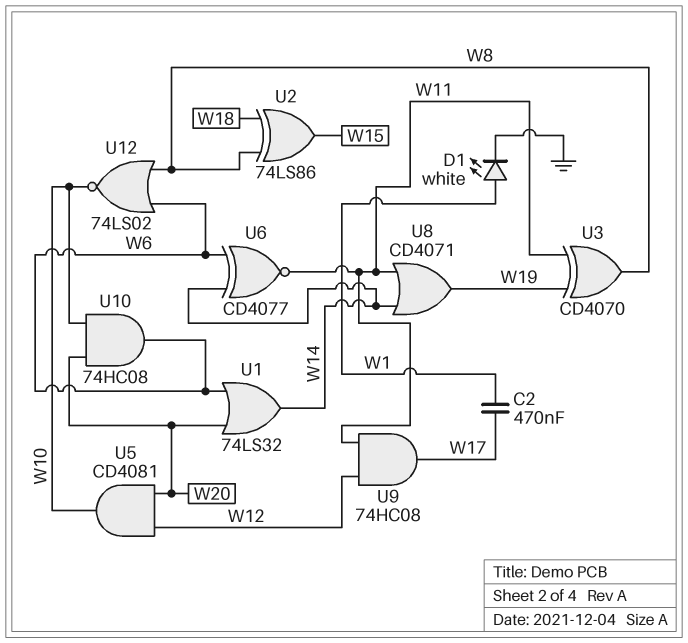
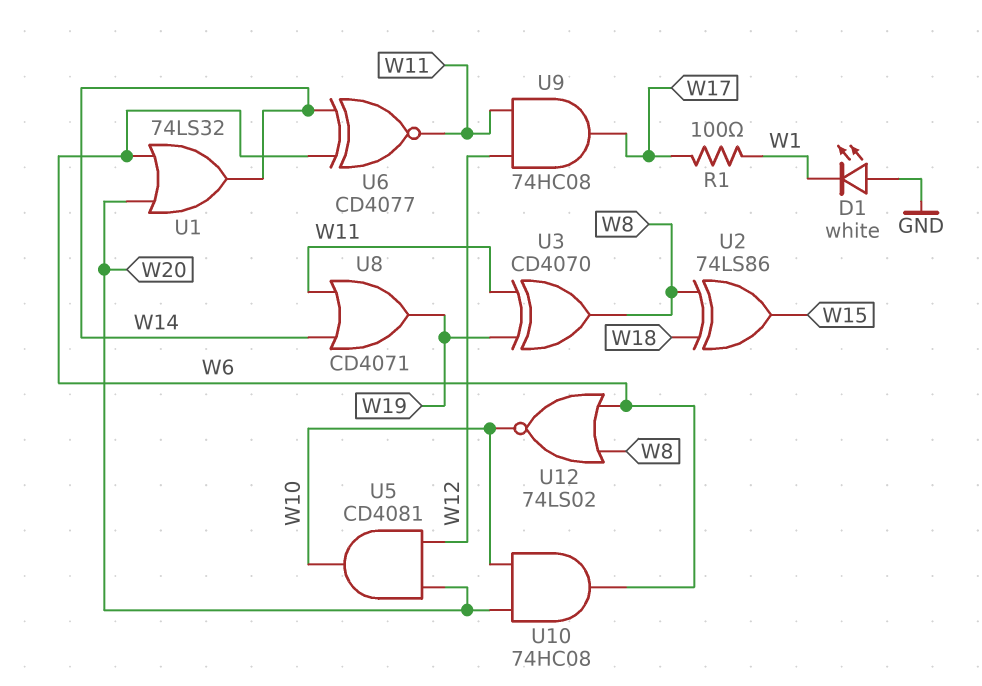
C2: 470nF (W1, W17) -> none
D1: LED white (A W1, K GND) -> LED white (A GND, K W1)
R1: none -> 100 (W1, W17)

